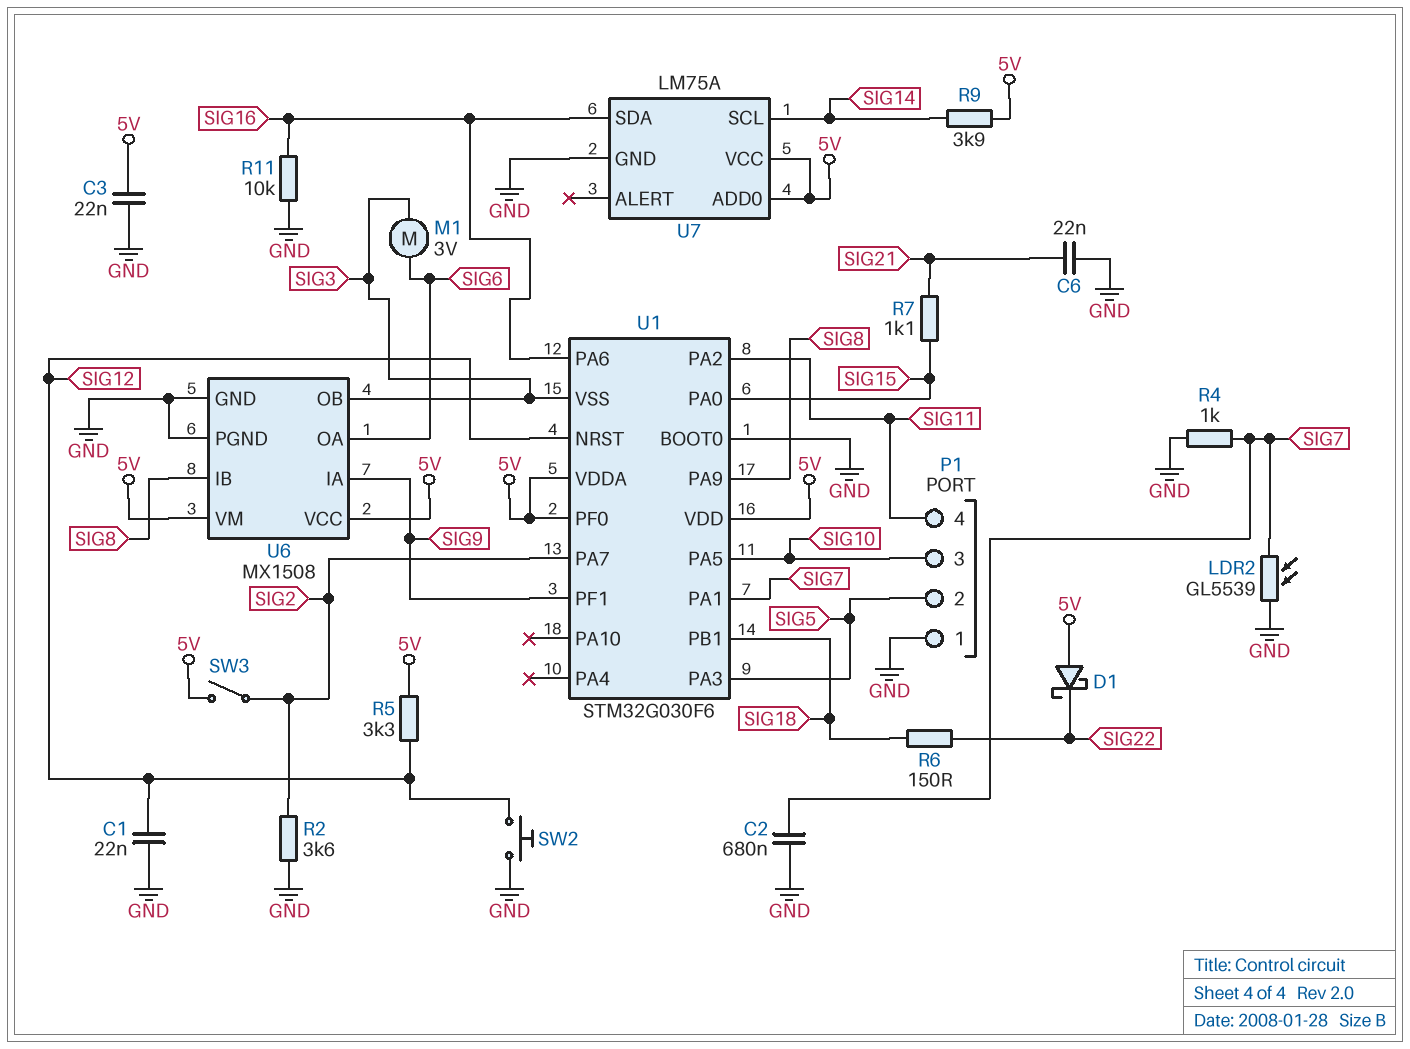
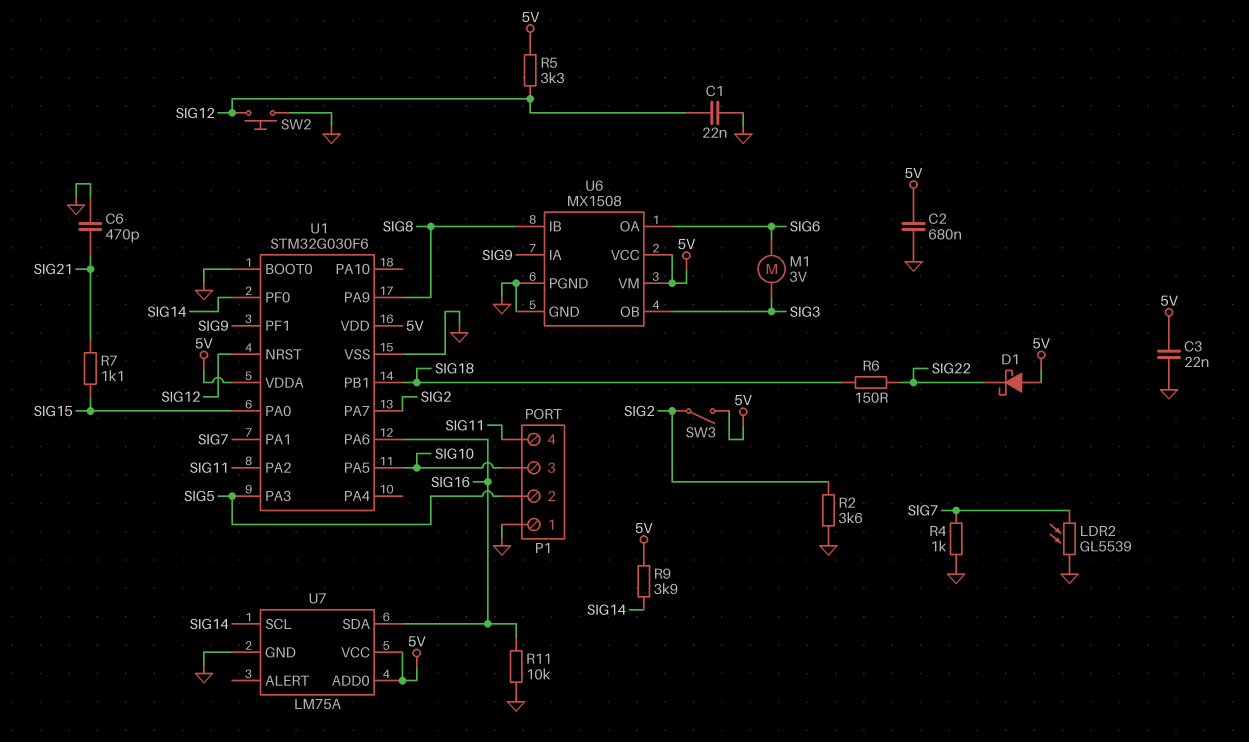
C2: 680nF (GND, SIG7) -> 680nF (5V, GND)
C6: 22nF (GND, SIG21) -> 470pF (GND, SIG21)
U1 pin PF0: 5V -> SIG14
U1 pin VSS: SIG3 -> GND

